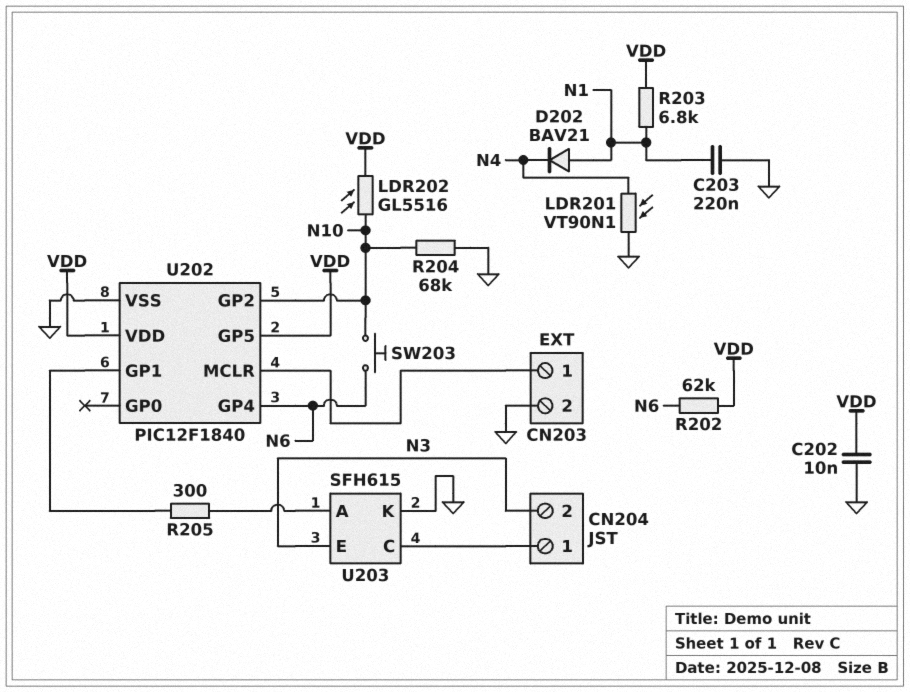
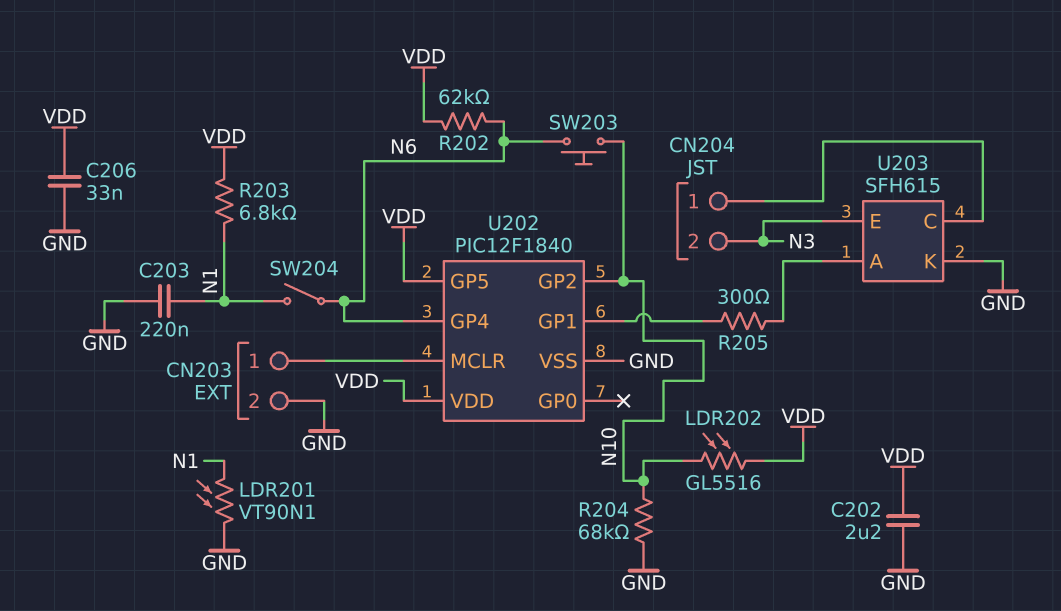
C202: 10nF (GND, VDD) -> 2.2uF (GND, VDD)
C206: none -> 33nF (GND, VDD)
D202: diode BAV21 (A N1, K N4) -> none
LDR201: VT90N1 (GND, N4) -> VT90N1 (GND, N1)
SW204: none -> switch (N1, N6)

